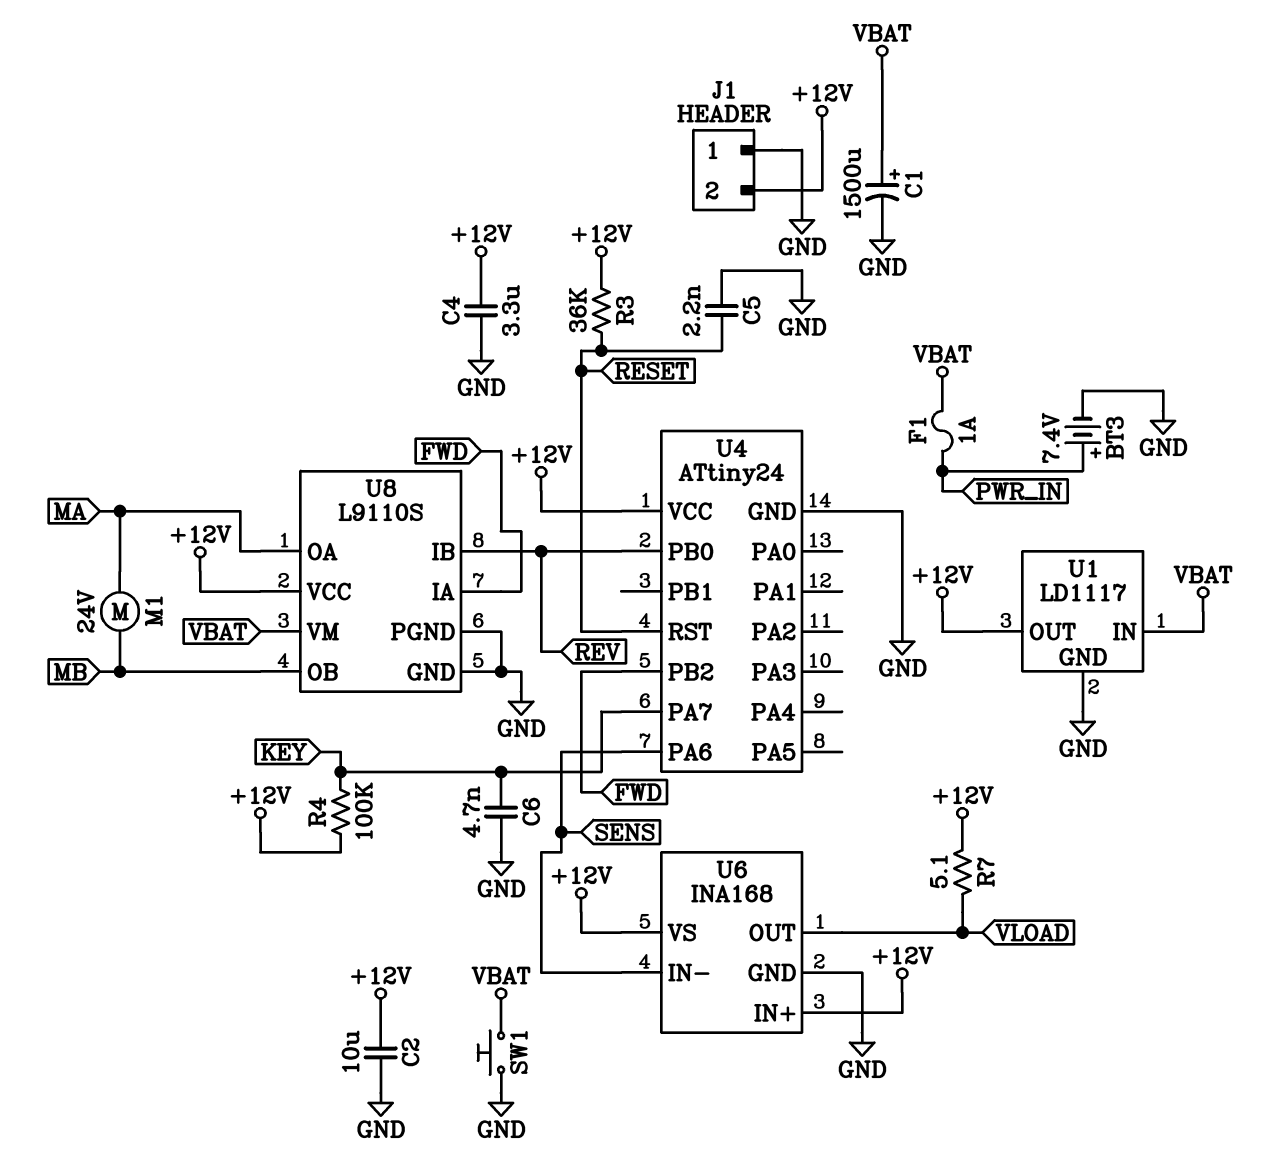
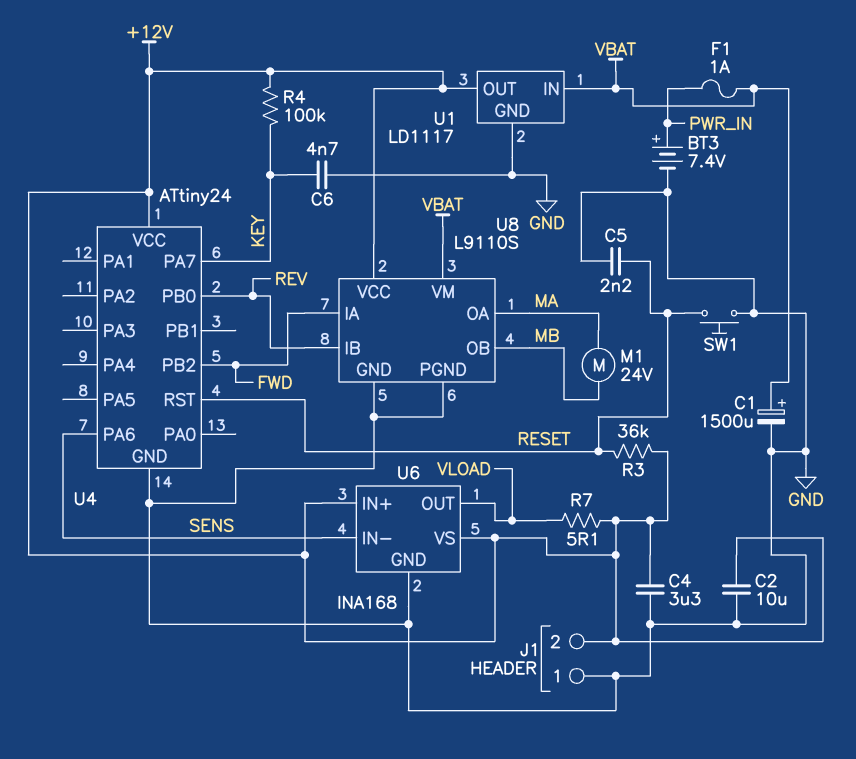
SW1: button (GND, VBAT) -> button (GND, RESET)

